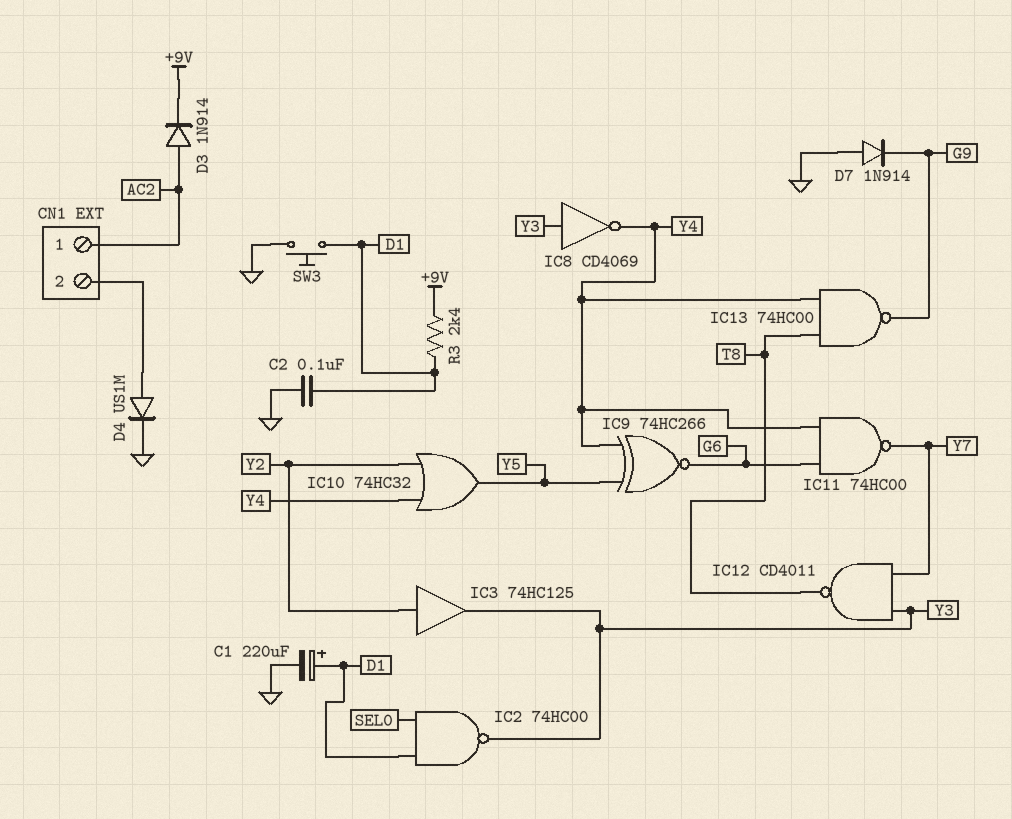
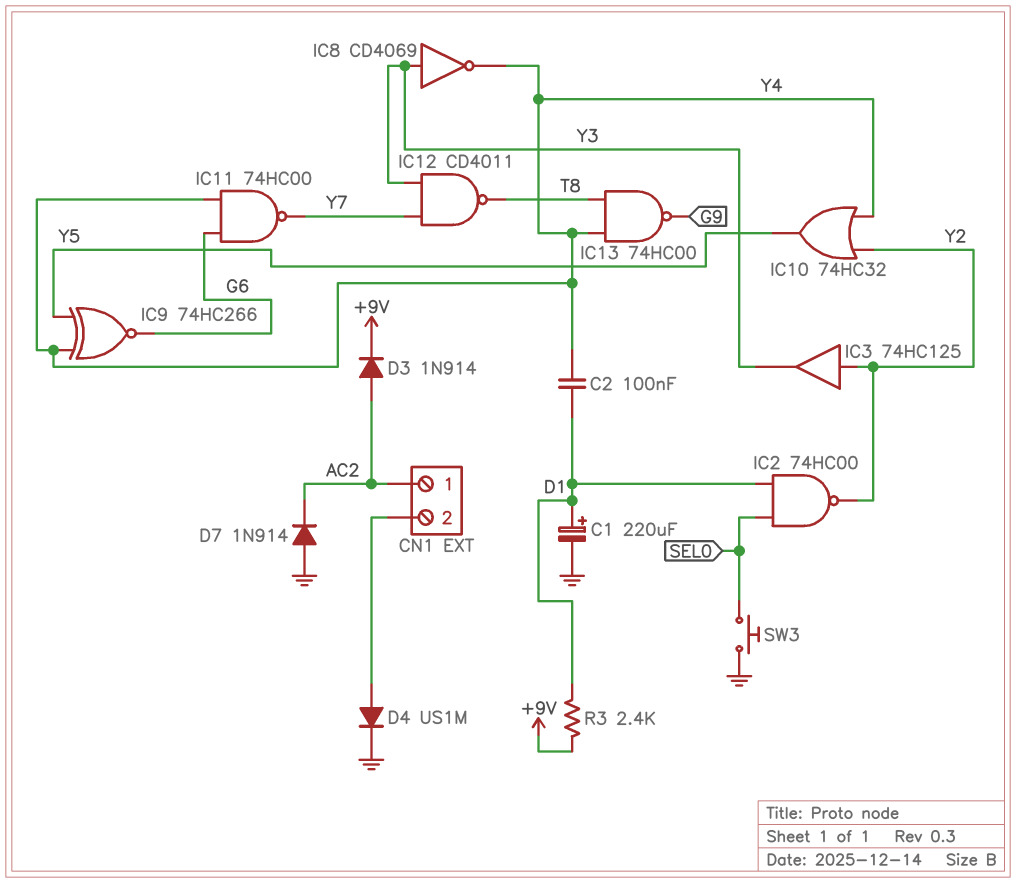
C2: 100nF (D1, GND) -> 100nF (D1, Y4)
D7: diode 1N914 (A GND, K G9) -> diode 1N914 (A GND, K AC2)
IC2: NAND 74HC00 (in D1, in SEL0, out Y3) -> NAND 74HC00 (in D1, in SEL0, out Y2)
SW3: button (D1, GND) -> button (GND, SEL0)

